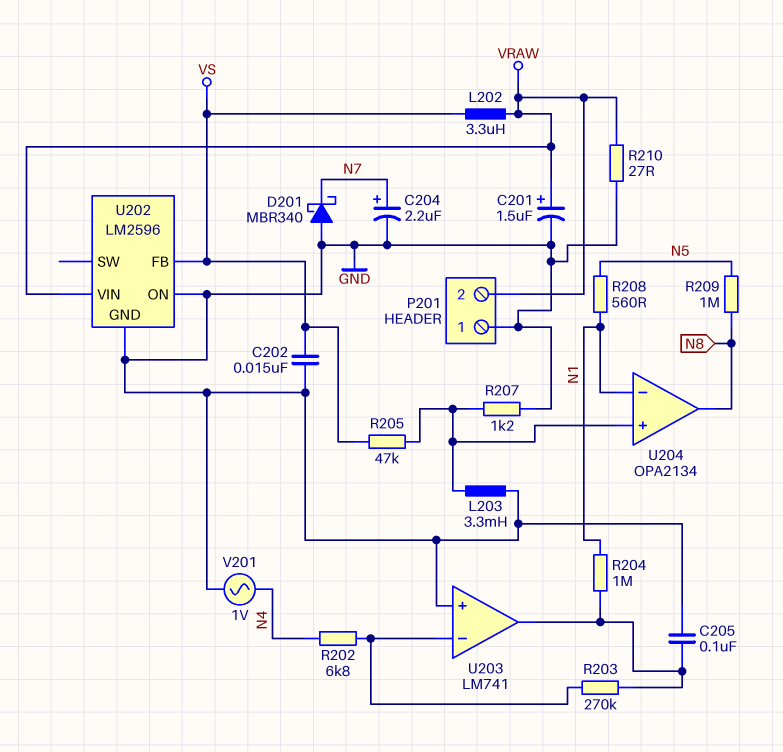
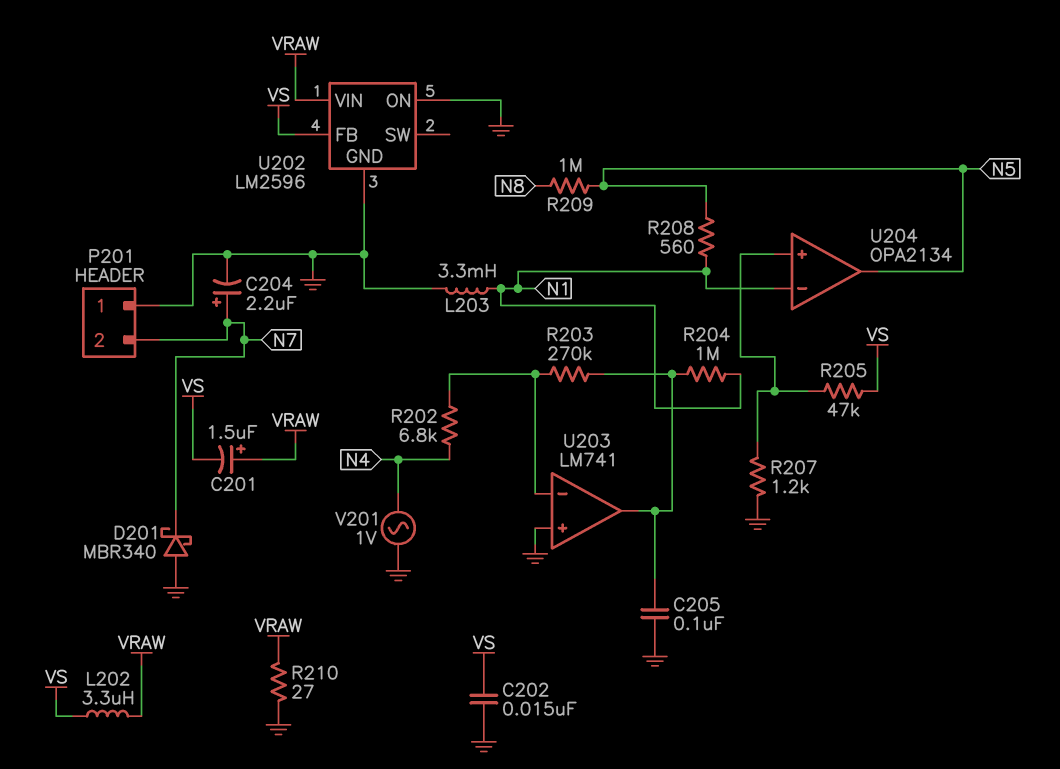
C201: 1.5uF (plus VRAW, minus GND) -> 1.5uF (plus VRAW, minus VS)
L203: 3.3mH (GND, U204/in+) -> 3.3mH (GND, N1)
P201 pin 2: VRAW -> N7
U204 pin out: N8 -> N5

